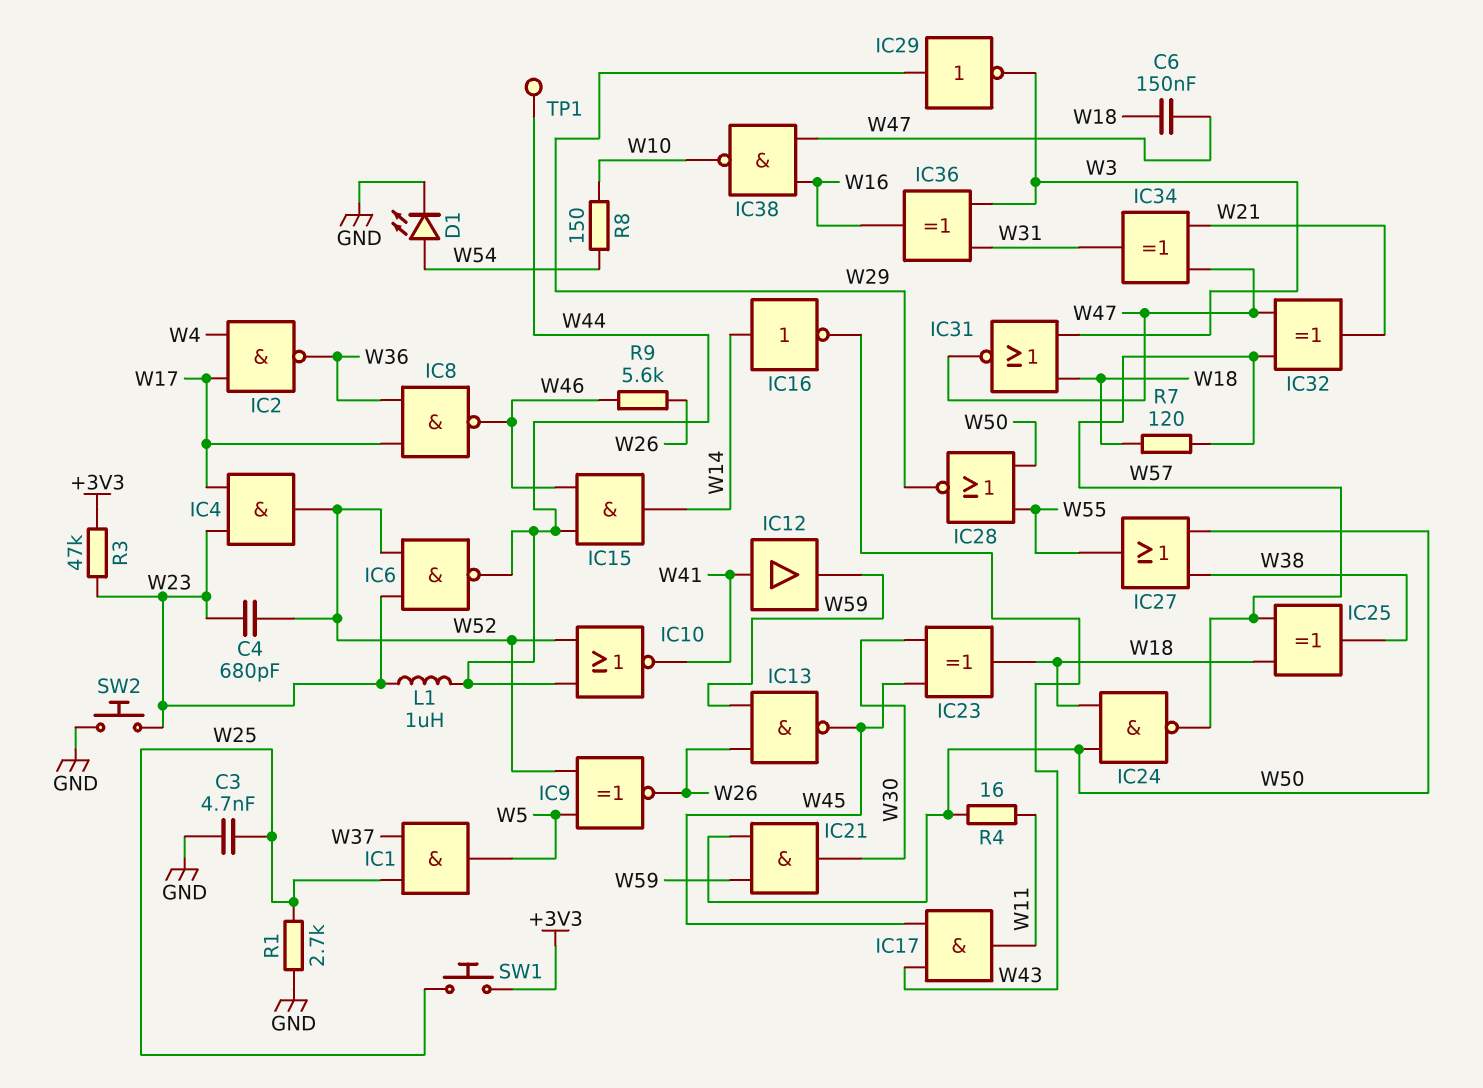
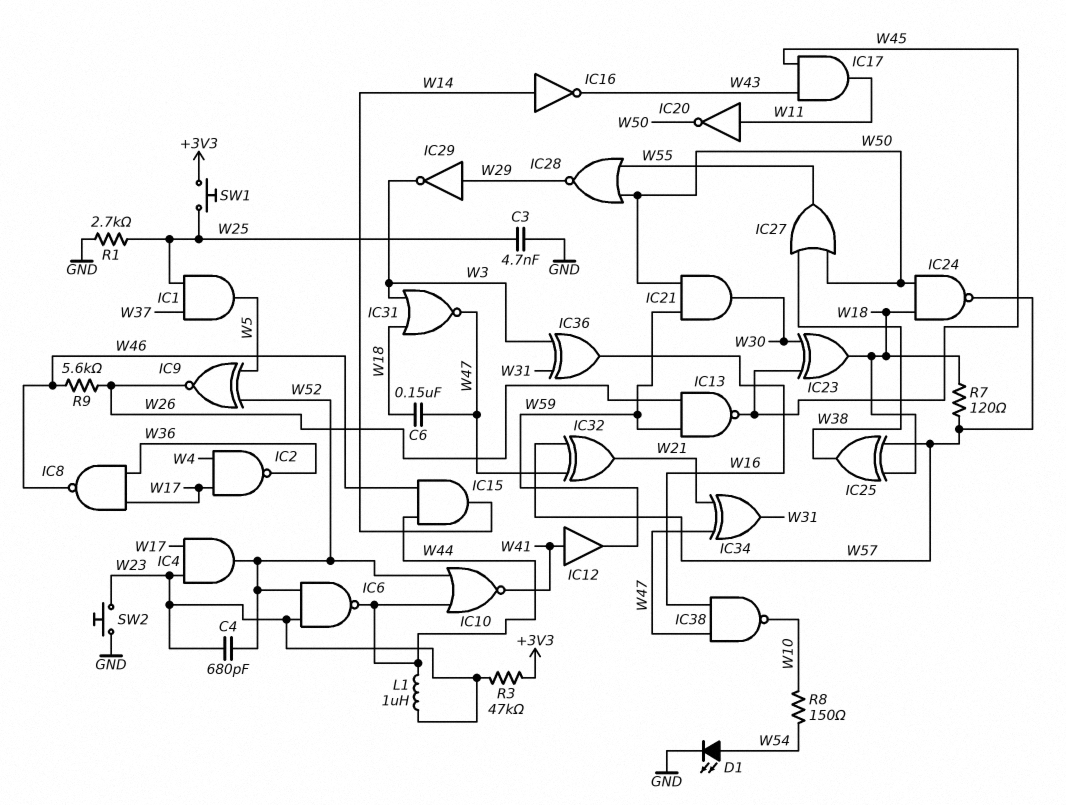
IC20: none -> NOT (in W11, out W50)
R4: 16 (W11, W50) -> none
TP1: test point (W44) -> none

